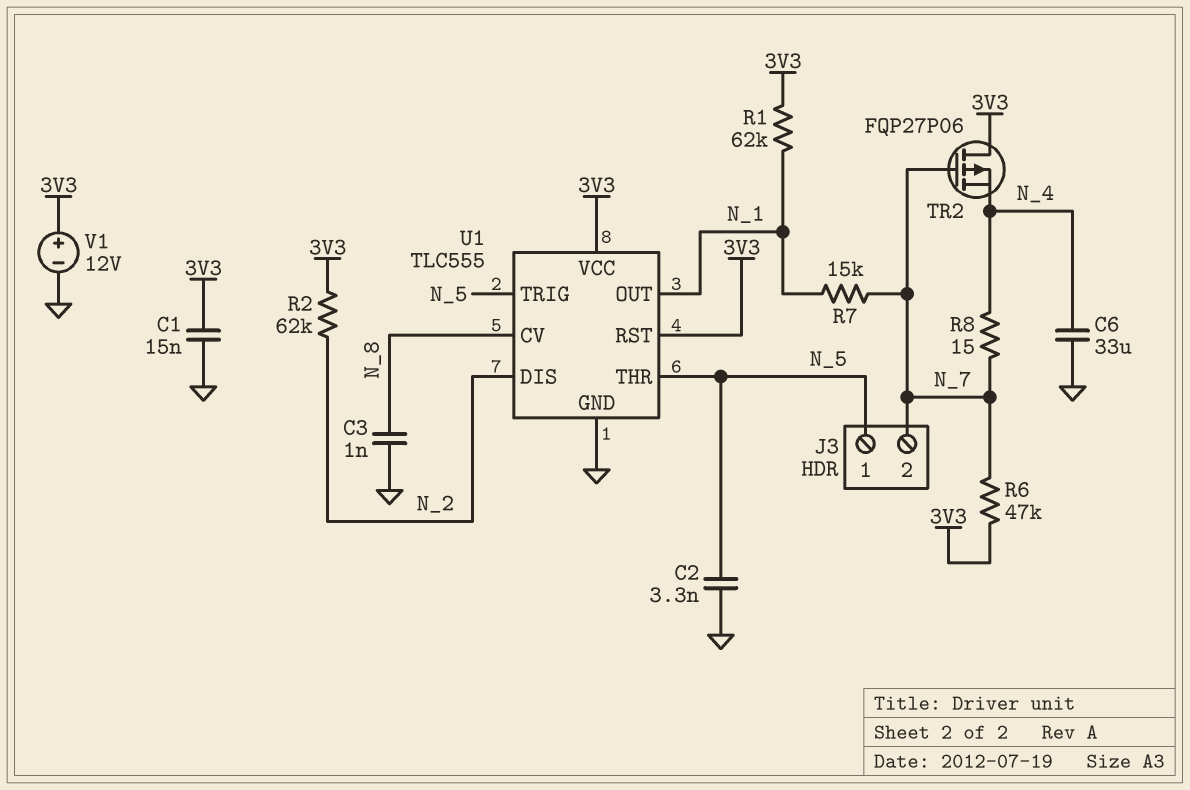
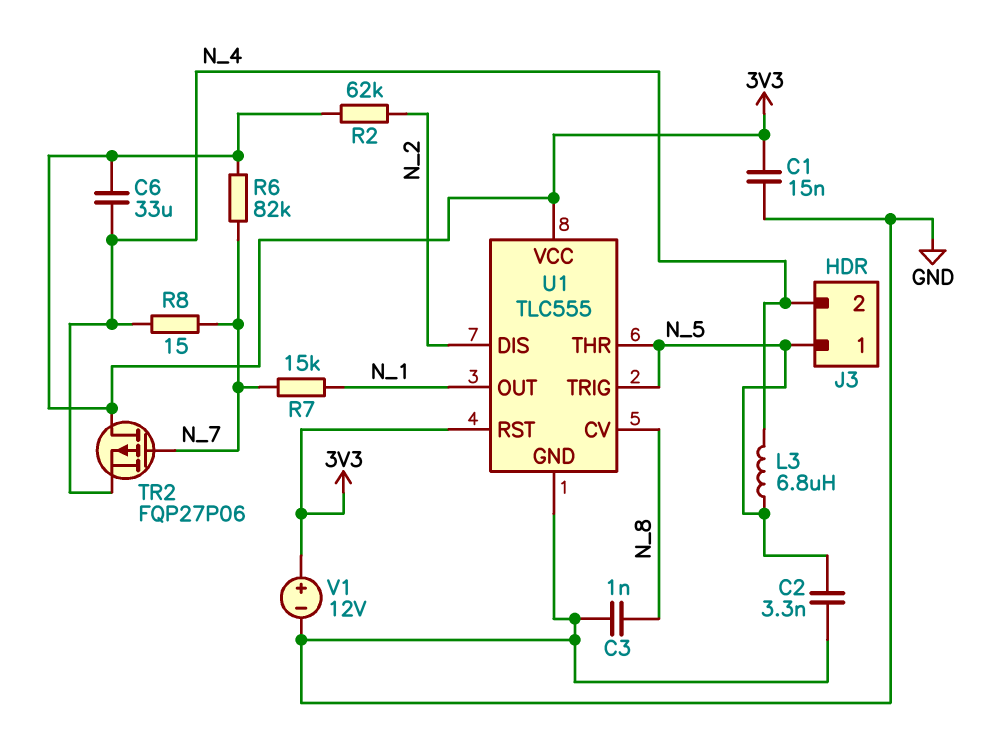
C6: 33uF (GND, N_4) -> 33uF (3V3, N_4)
J3 pin 2: N_7 -> N_4
L3: none -> 6.8uH (N_4, N_5)
R1: 62k (3V3, N_1) -> none
R6: 47k (3V3, N_7) -> 82k (3V3, N_7)

